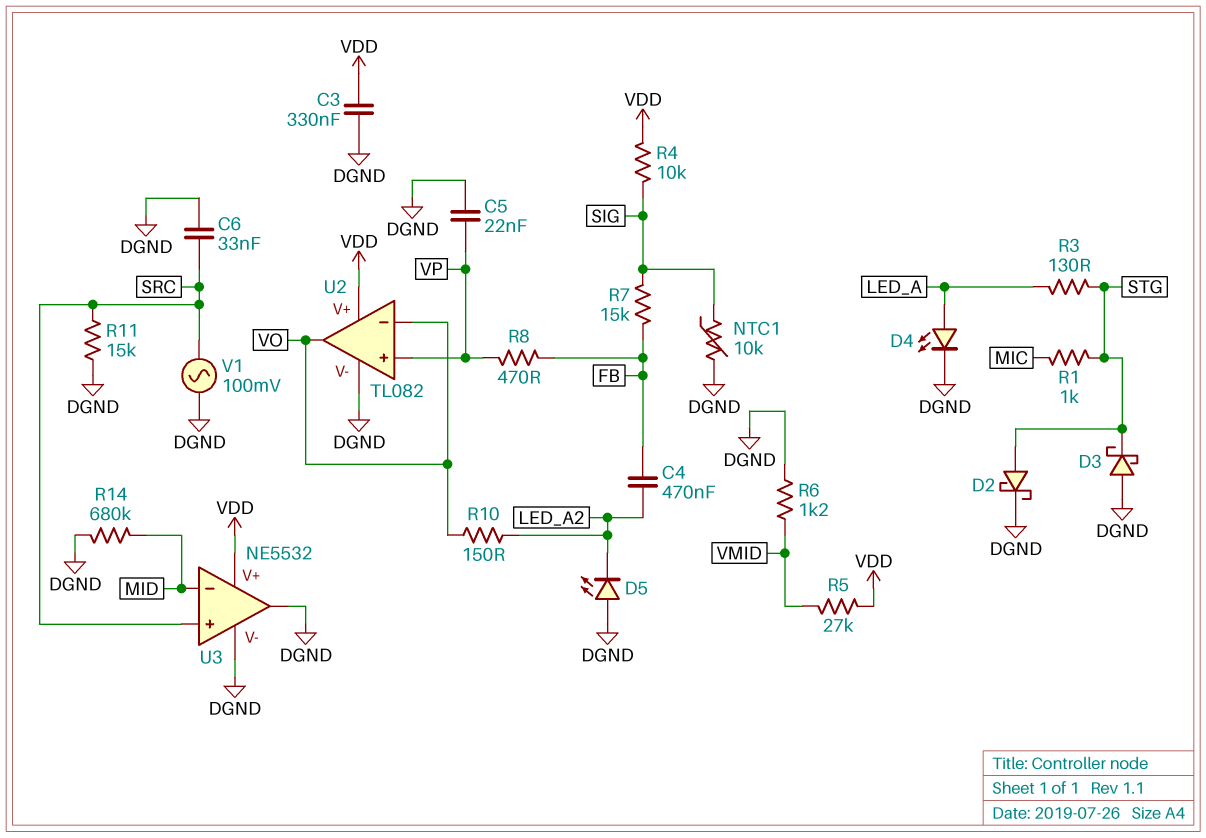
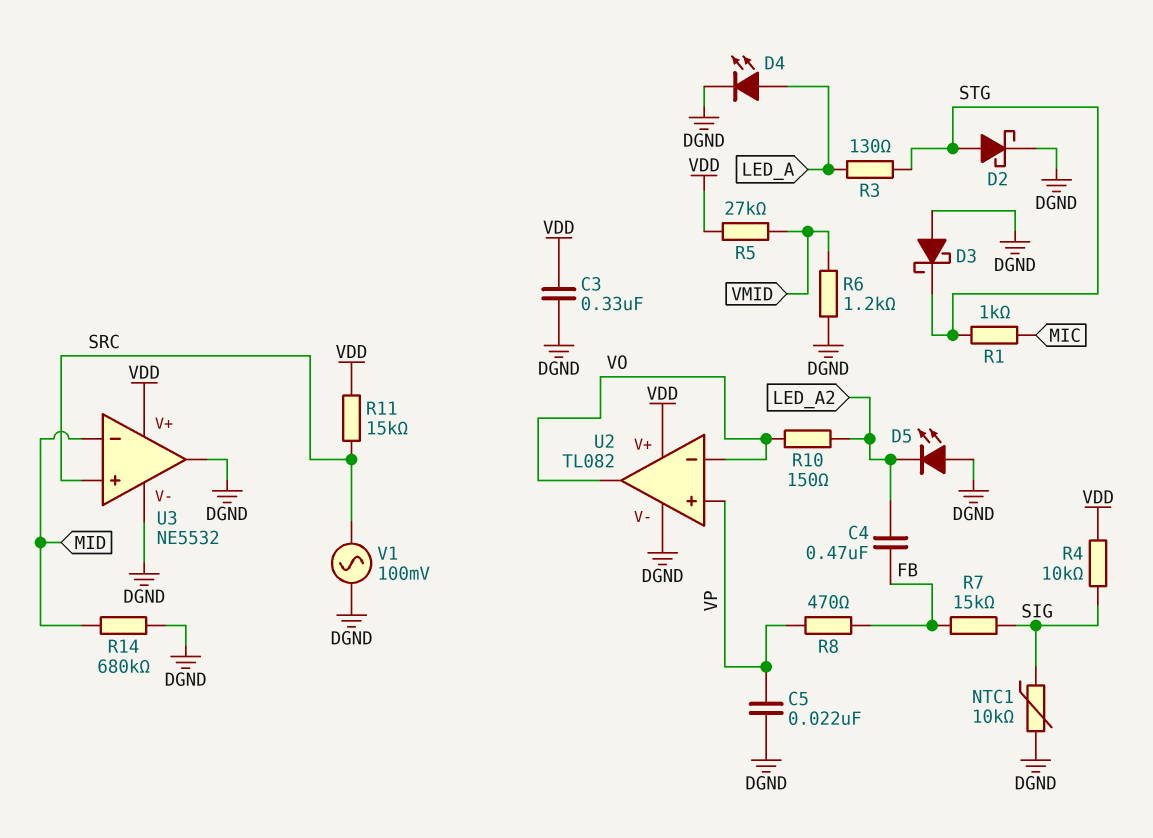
C6: 33nF (DGND, SRC) -> none
R11: 15k (DGND, SRC) -> 15k (SRC, VDD)

